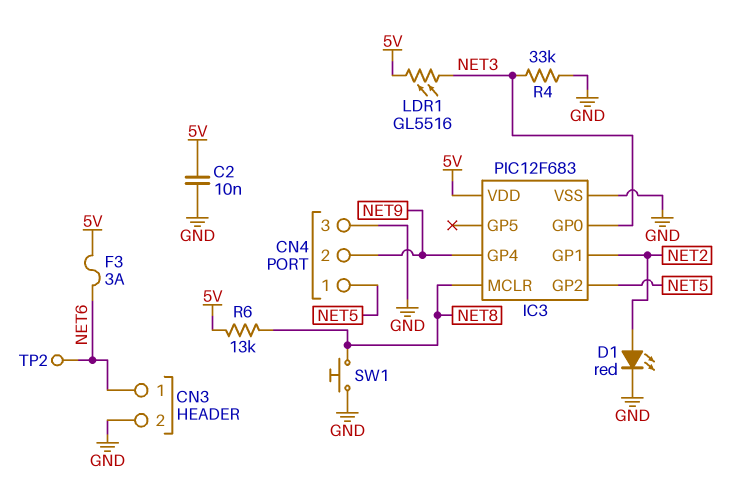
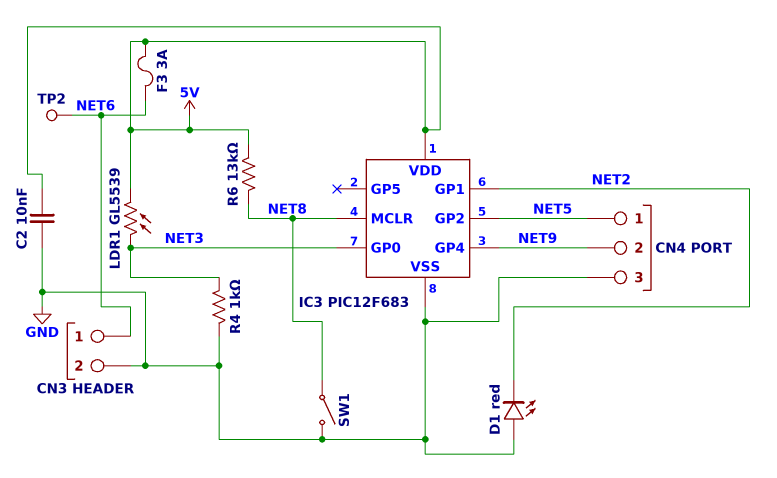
D1: LED red (A NET2, K GND) -> LED red (A GND, K NET2)
LDR1: GL5516 (5V, NET3) -> GL5539 (5V, NET3)
R4: 33k (GND, NET3) -> 1k (GND, NET3)
SW1: button (GND, NET8) -> switch (GND, NET8)

